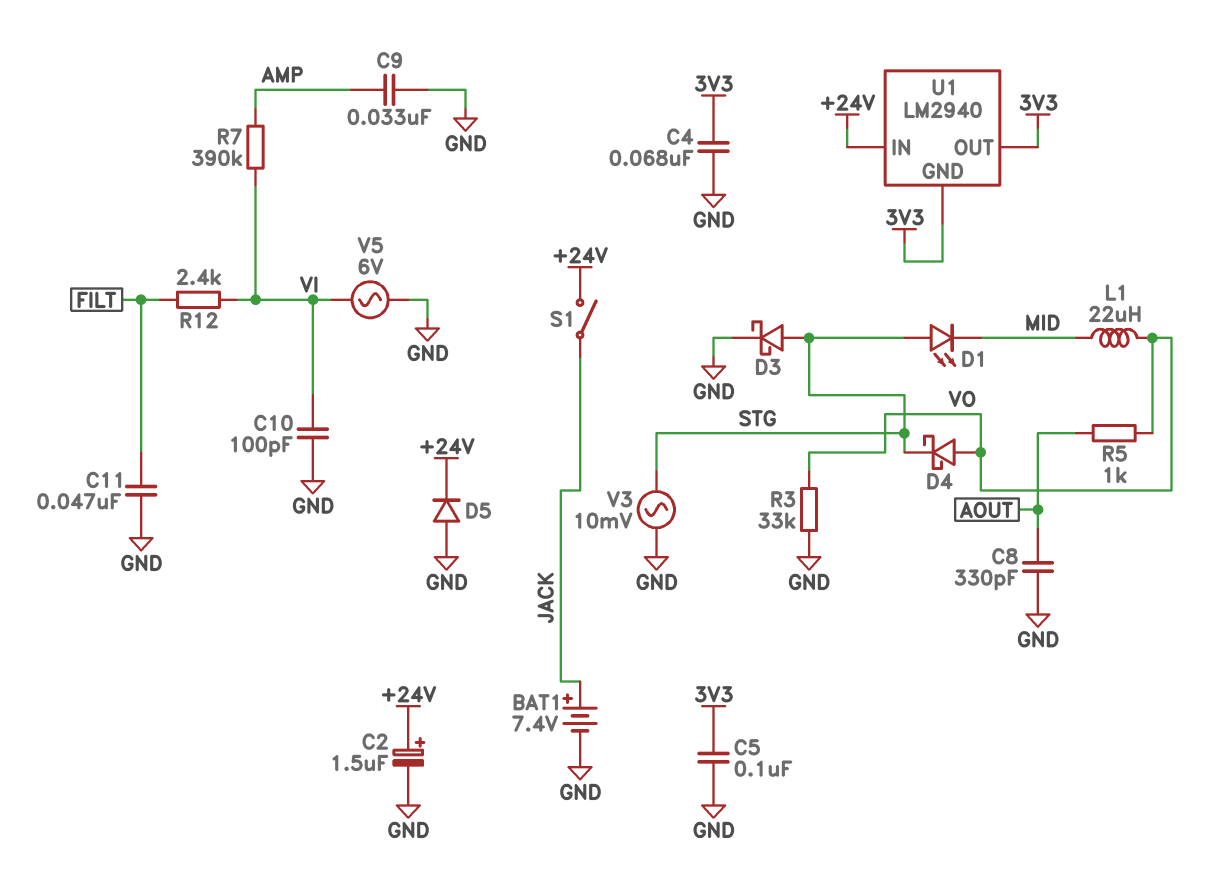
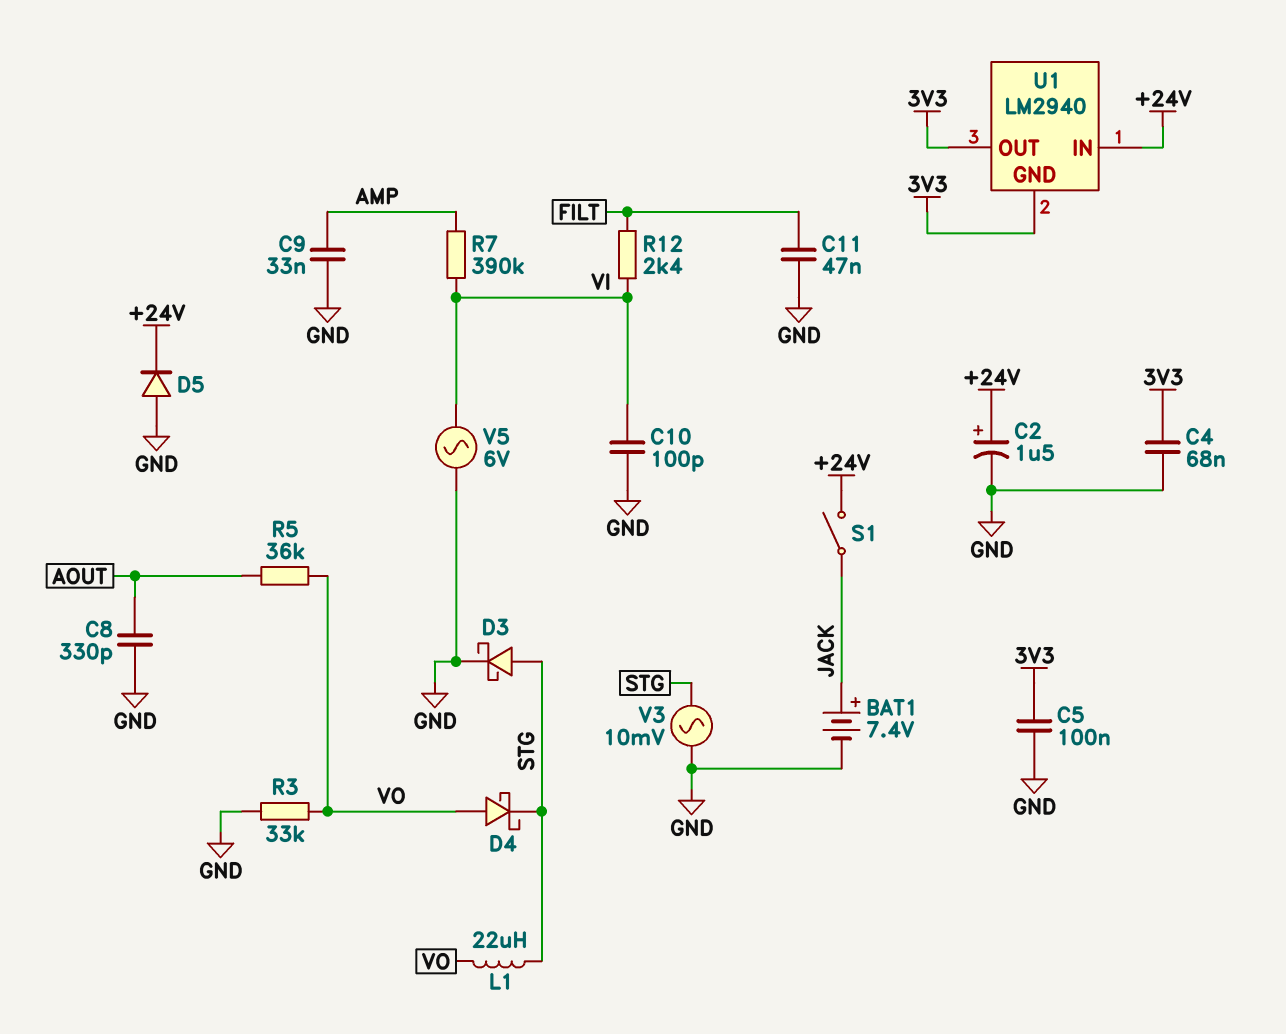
D1: LED (A STG, K MID) -> none
L1: 22uH (MID, VO) -> 22uH (STG, VO)
R5: 1k (AOUT, VO) -> 36k (AOUT, VO)

